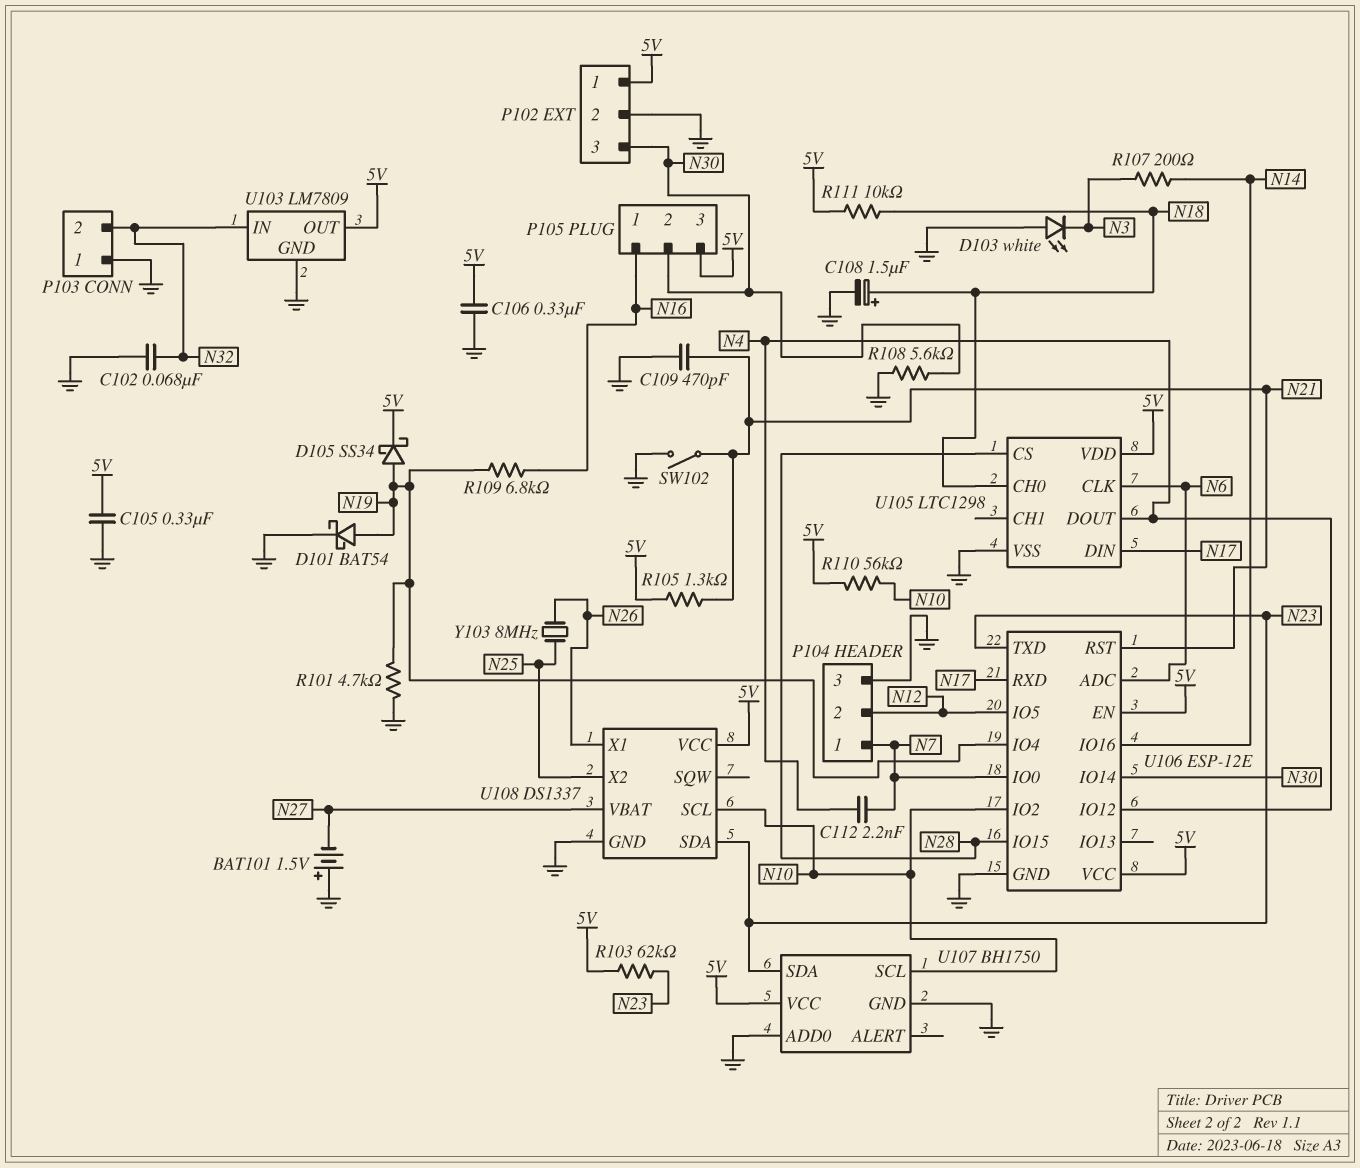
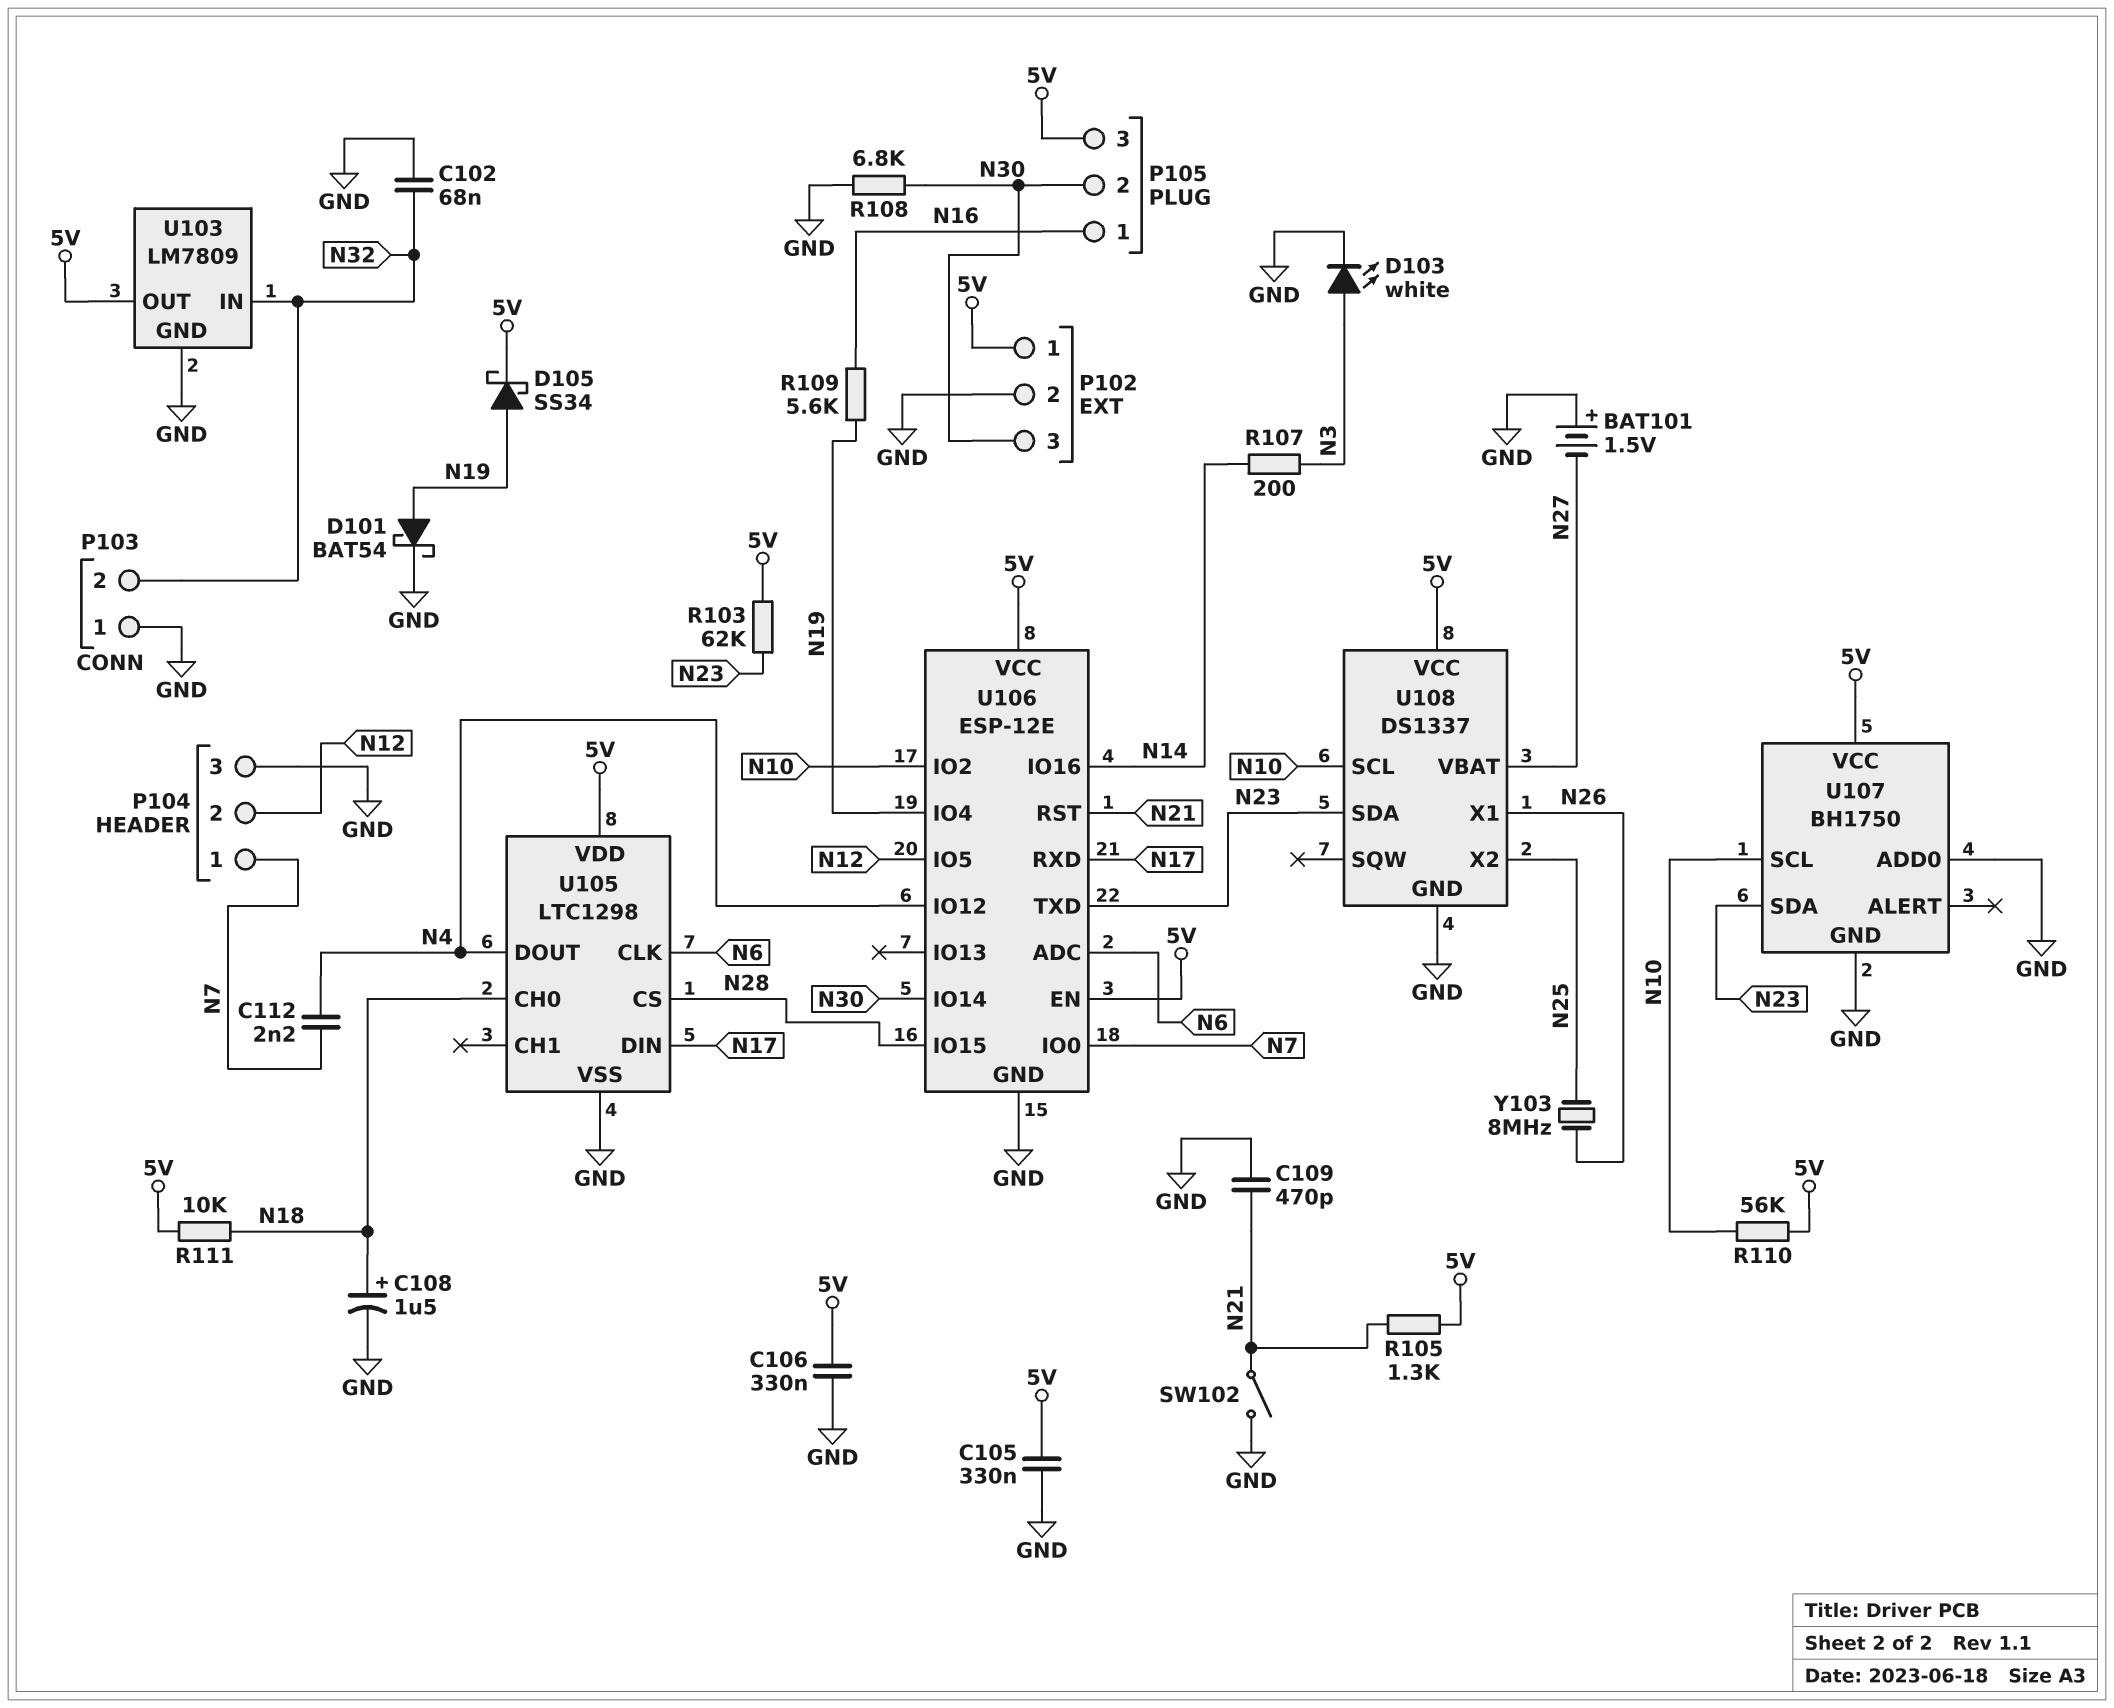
D103: LED white (A GND, K N3) -> LED white (A N3, K GND)
R101: 4.7k (GND, N19) -> none
R108: 5.6k (GND, N30) -> 6.8k (GND, N30)
R109: 6.8k (N16, N19) -> 5.6k (N16, N19)

